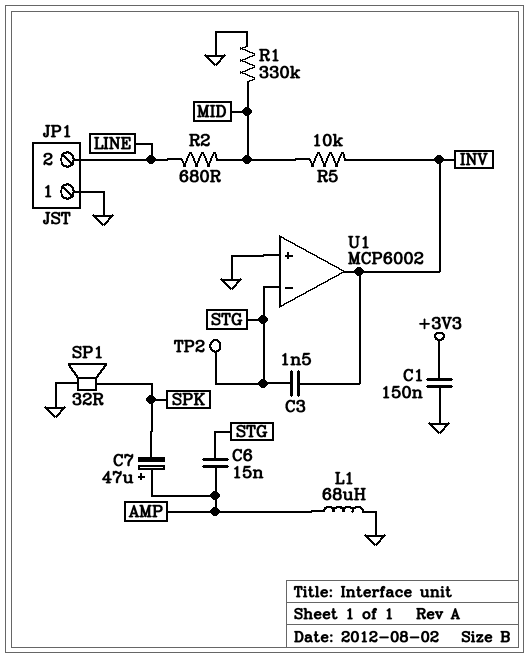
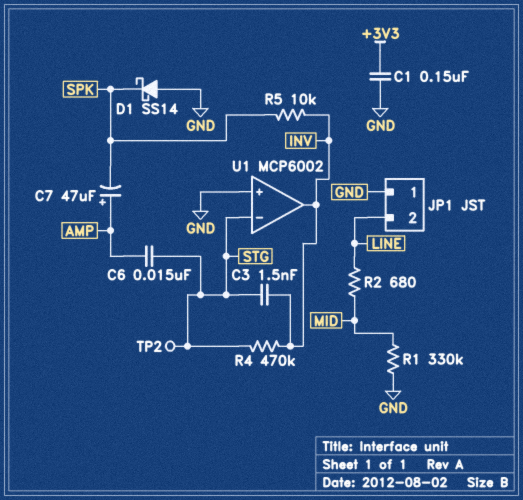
D1: none -> schottky SS14 (A GND, K SPK)
L1: 68uH (AMP, GND) -> none
R4: none -> 470k (INV, STG)
R5: 10k (INV, MID) -> 10k (INV, SPK)
SP1: speaker 32R (GND, SPK) -> none

